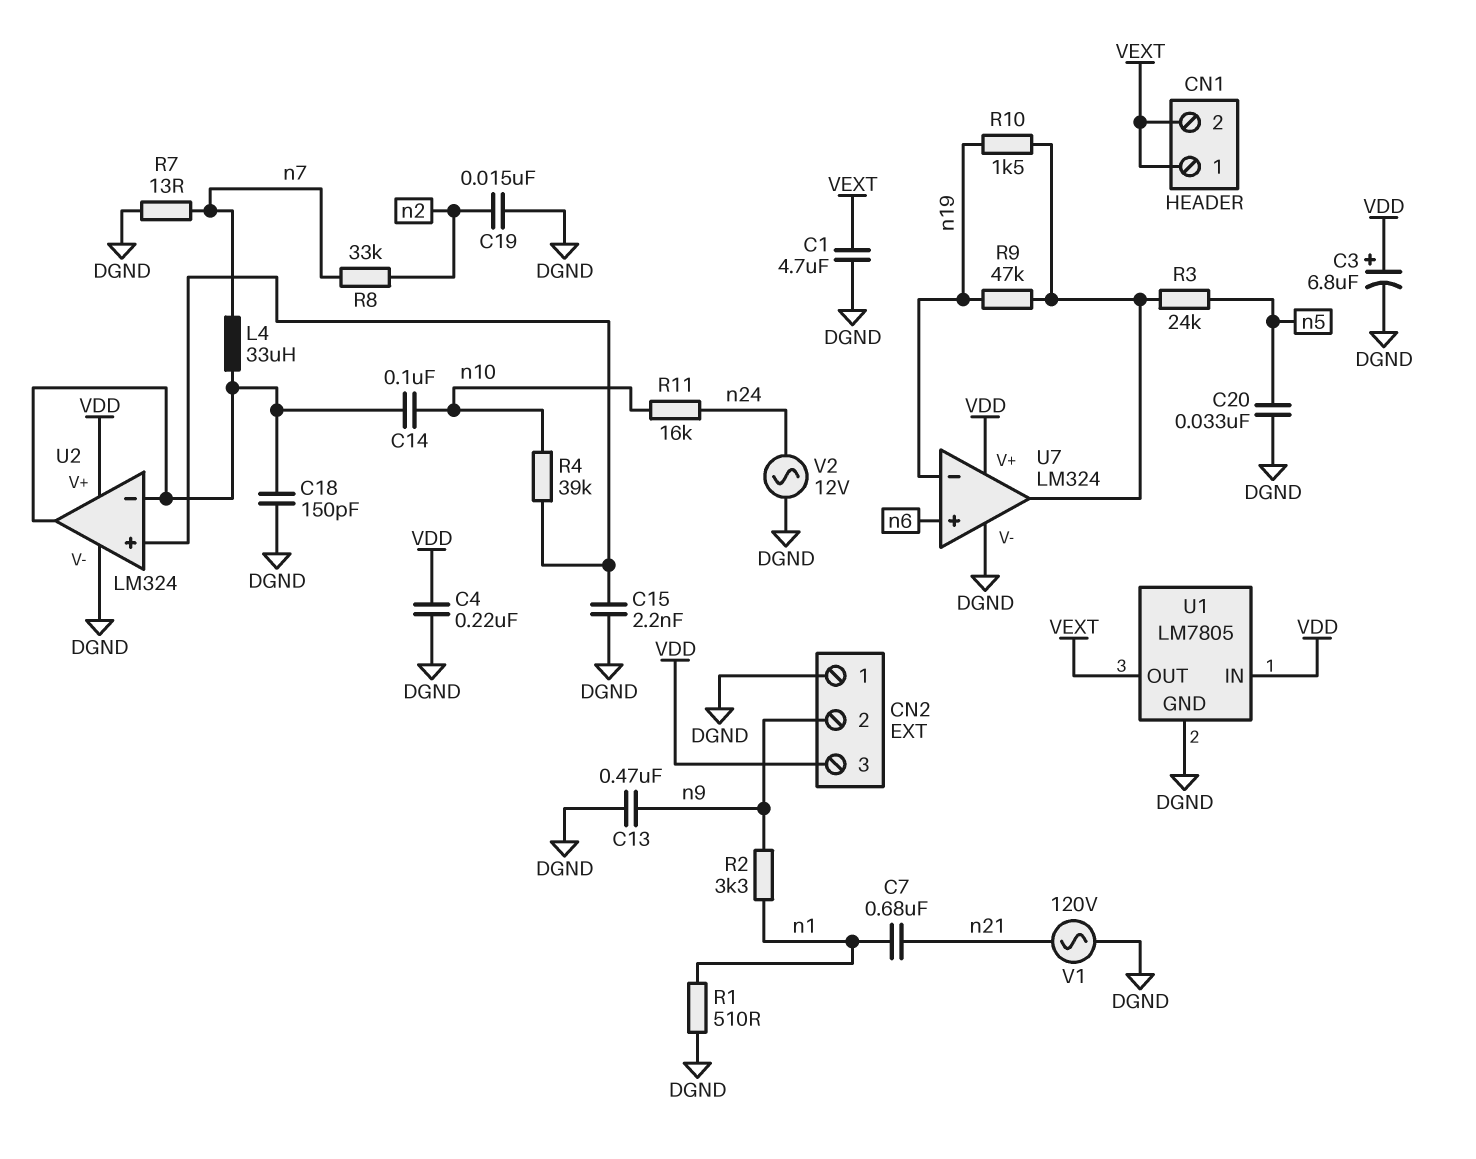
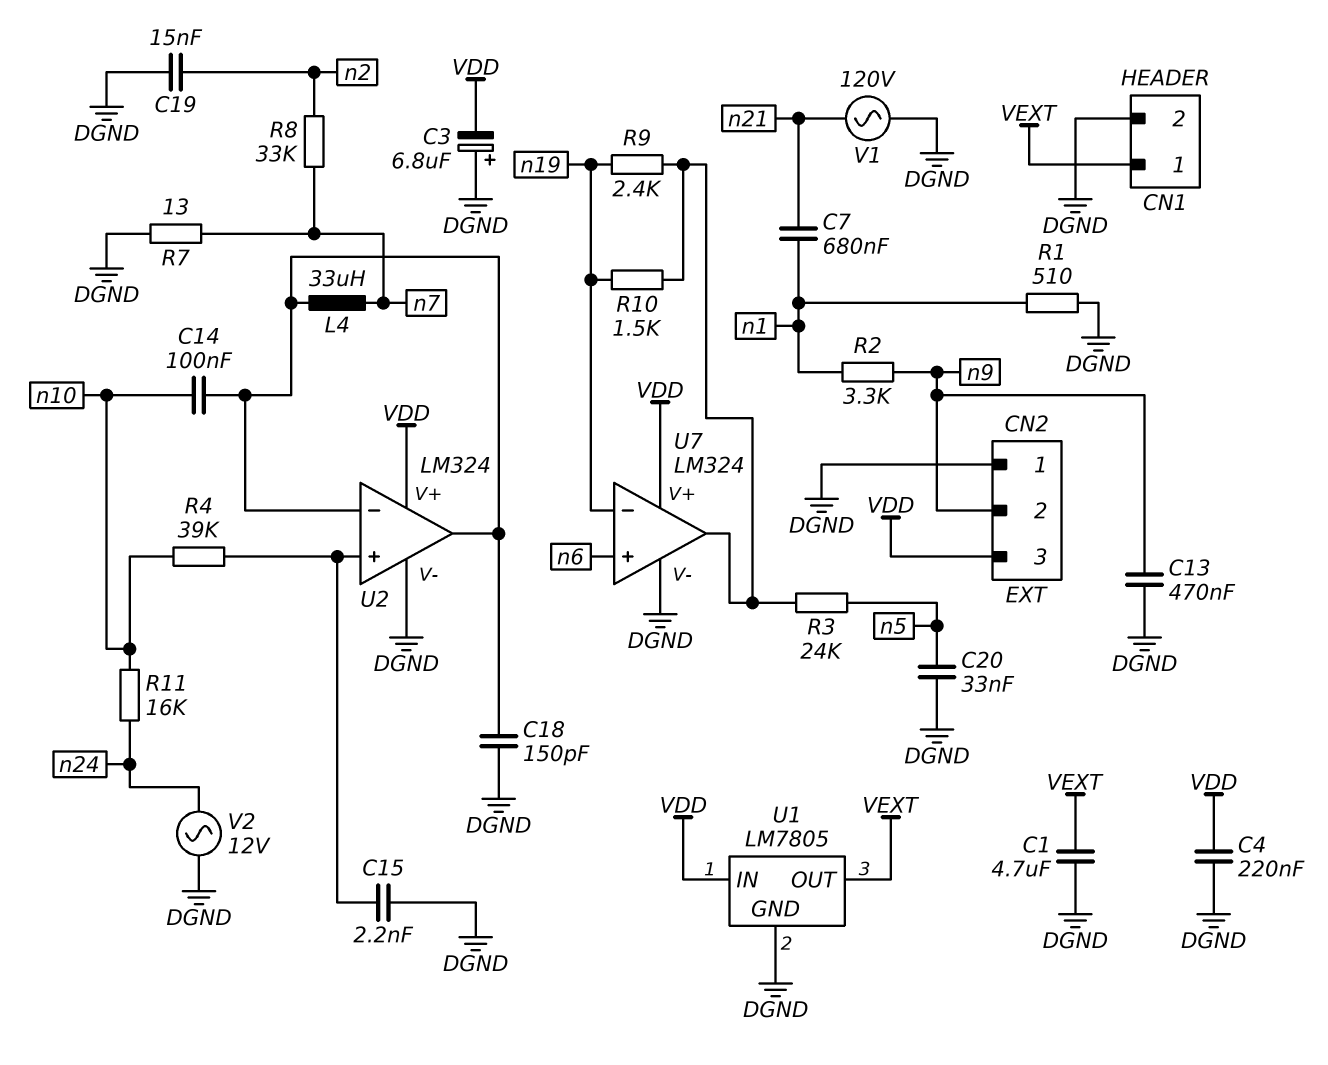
C3: 6.8uF (plus VDD, minus DGND) -> 6.8uF (plus DGND, minus VDD)
CN1 pin 2: VEXT -> DGND
R9: 47k (U7/out, n19) -> 2.4k (U7/out, n19)

